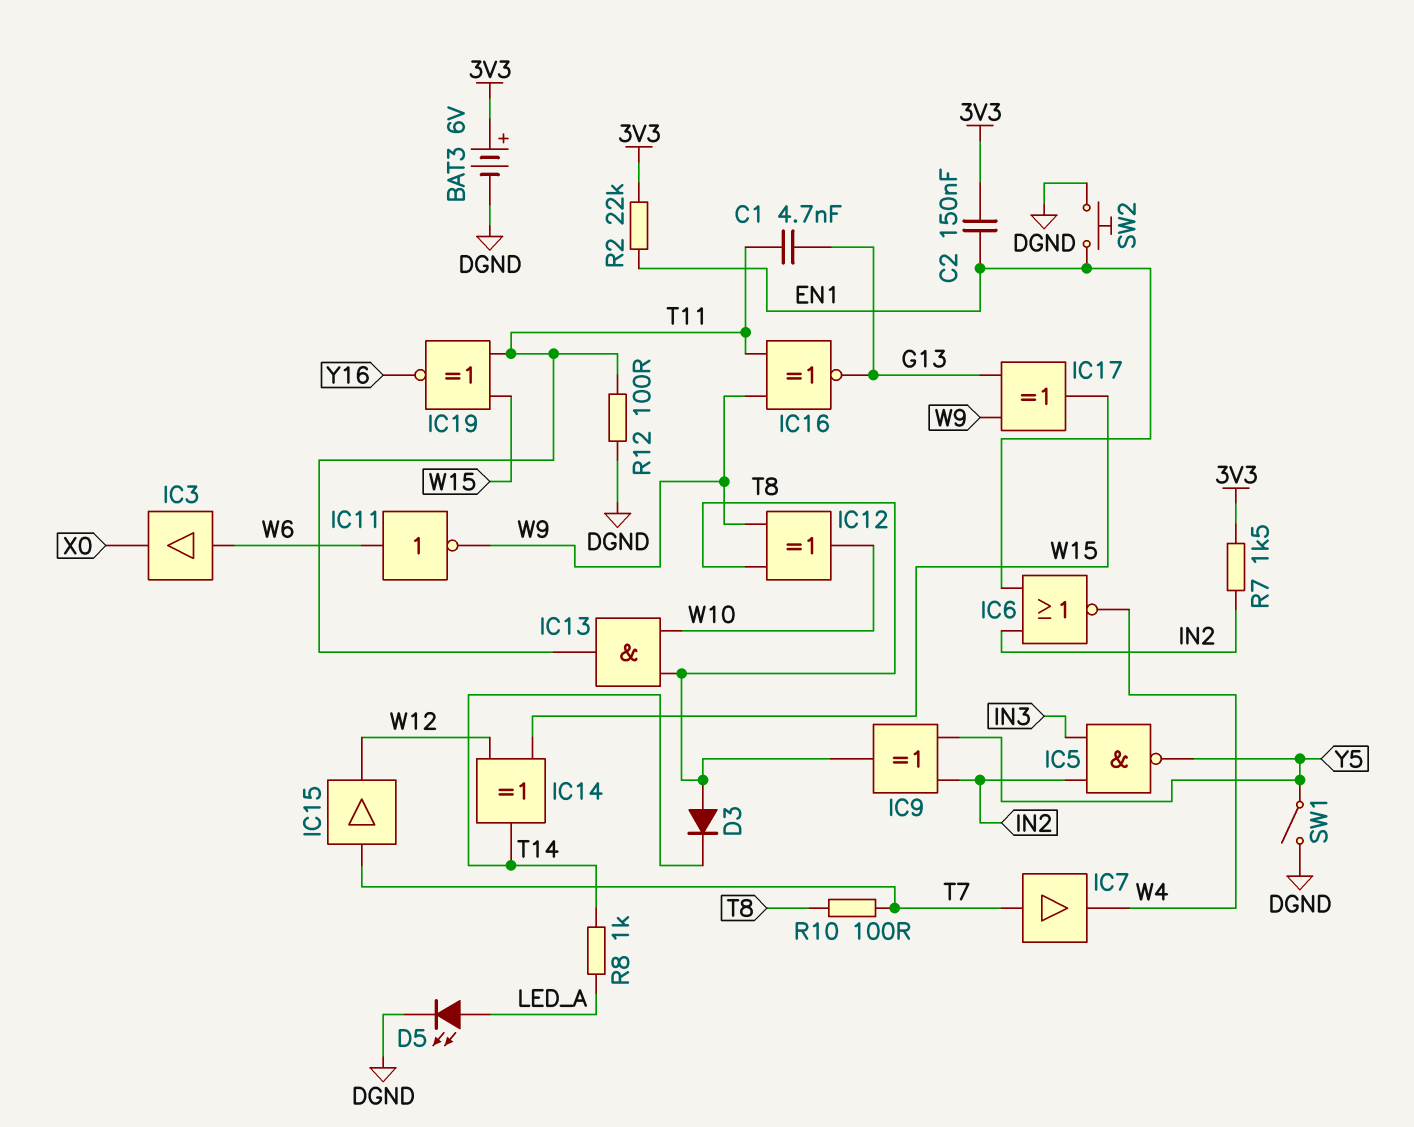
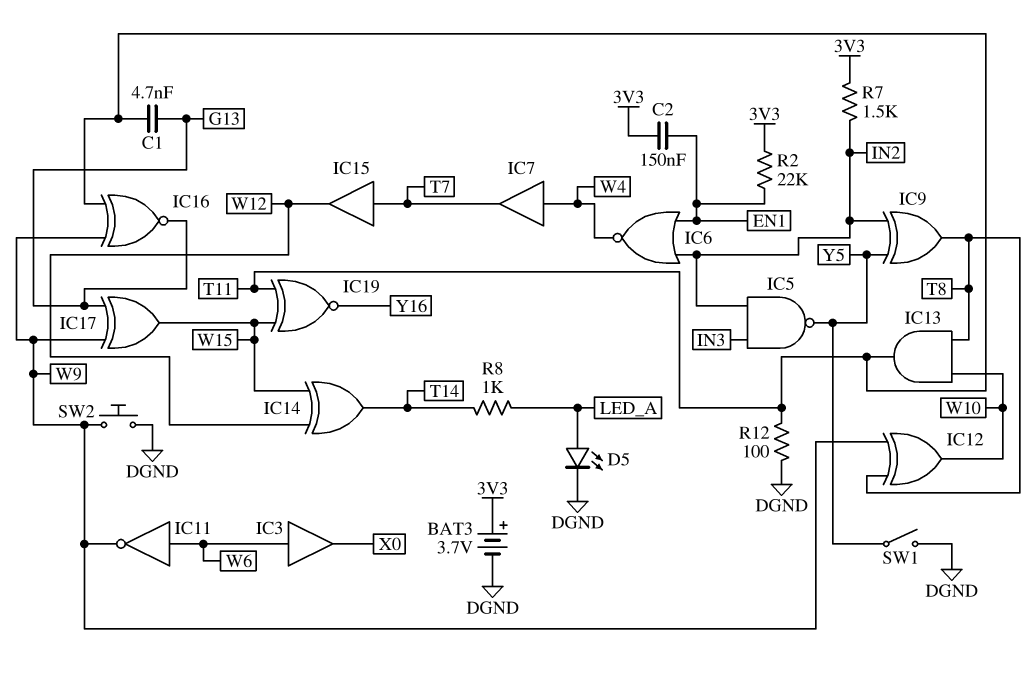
BAT3: 6V (plus 3V3, minus DGND) -> 3.7V (plus 3V3, minus DGND)
D3: diode (A T8, K T14) -> none
IC7: buffer (in T7, out W4) -> buffer (in W4, out T7)
R10: 100 (T7, T8) -> none
SW2: button (DGND, EN1) -> button (DGND, W9)

